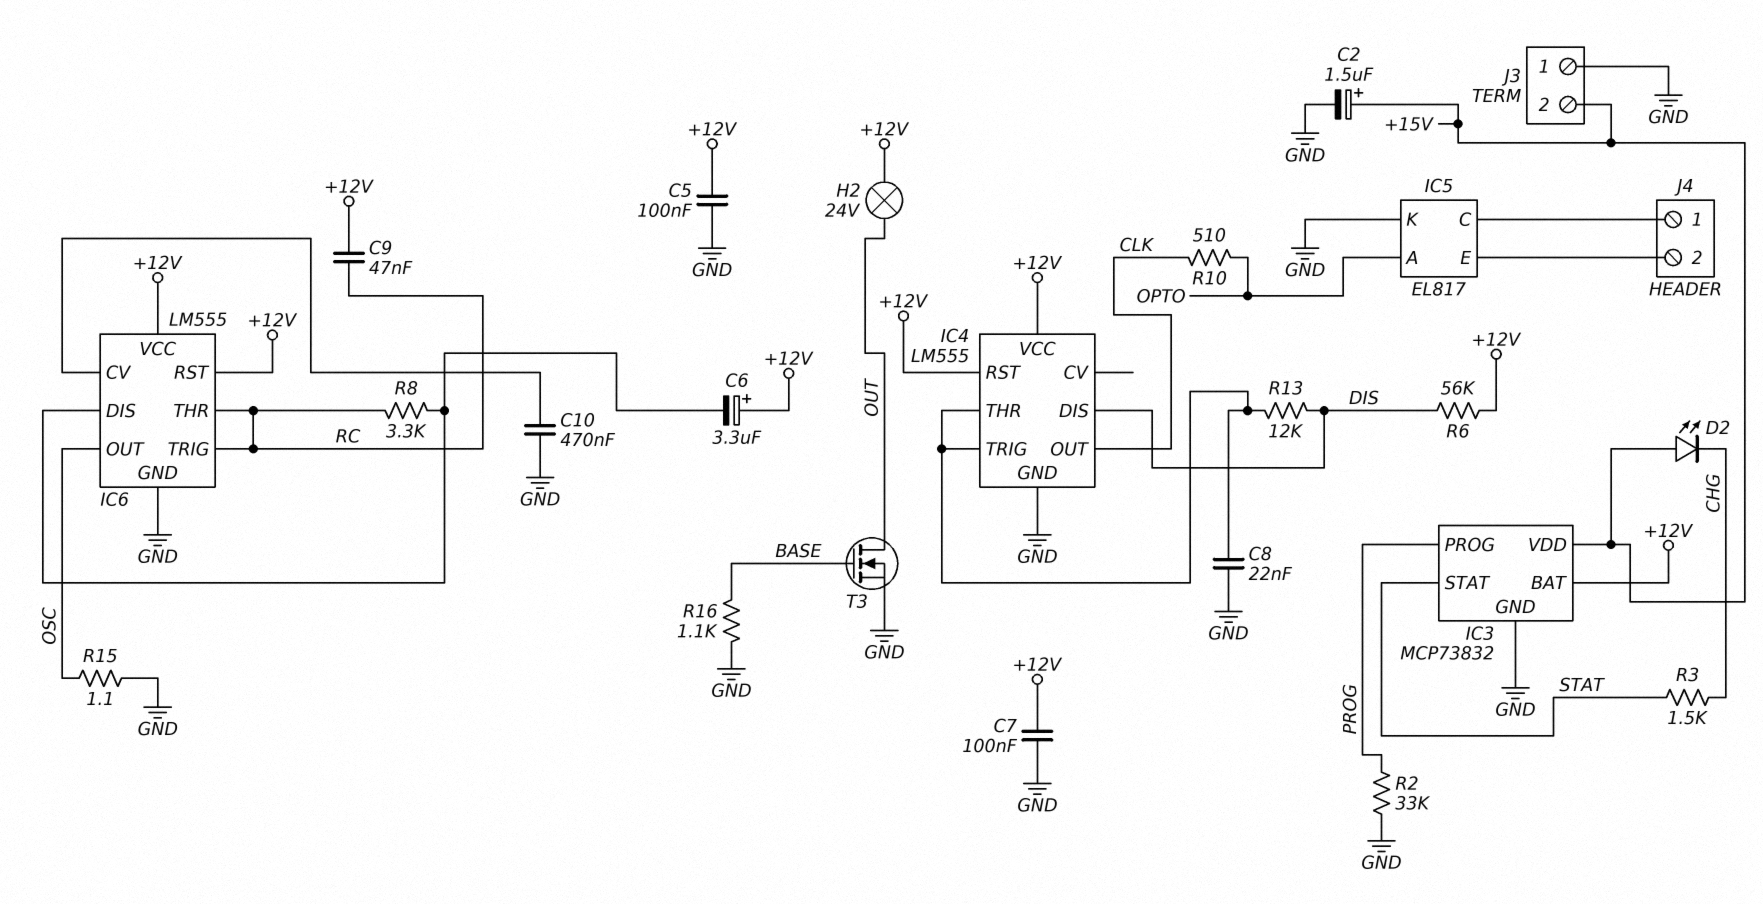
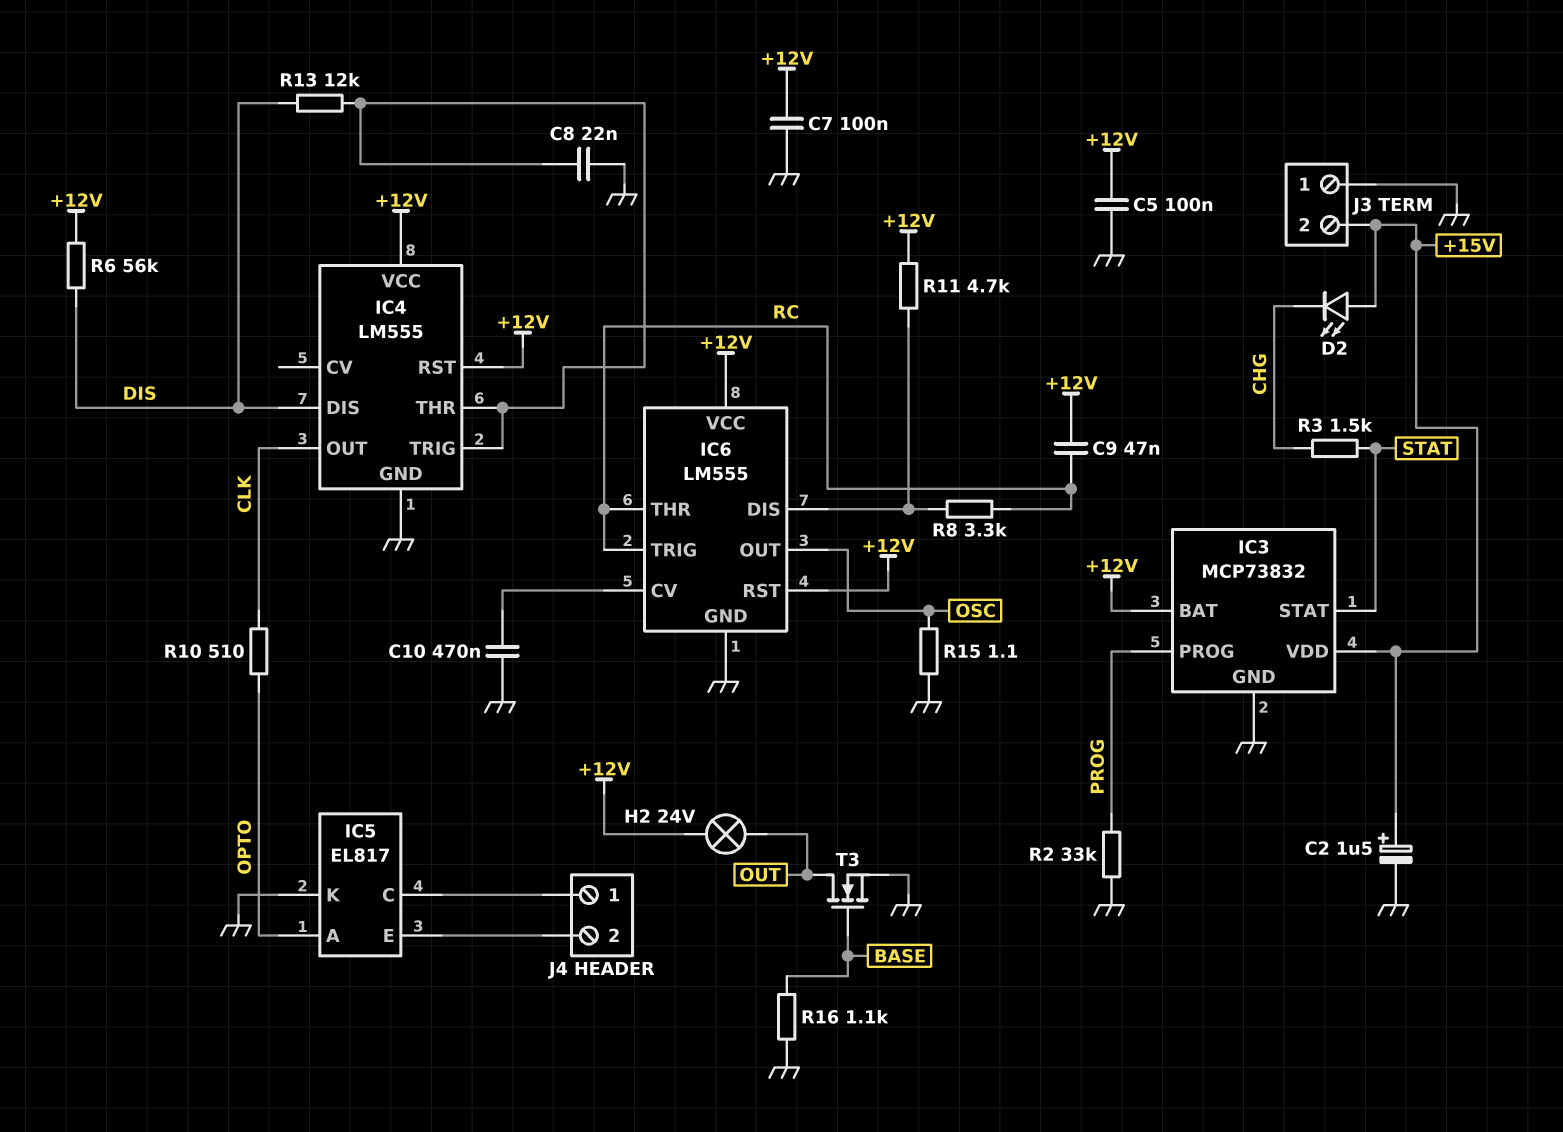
C6: 3.3uF (plus +12V, minus IC6/DIS) -> none
R11: none -> 4.7k (+12V, IC6/DIS)

